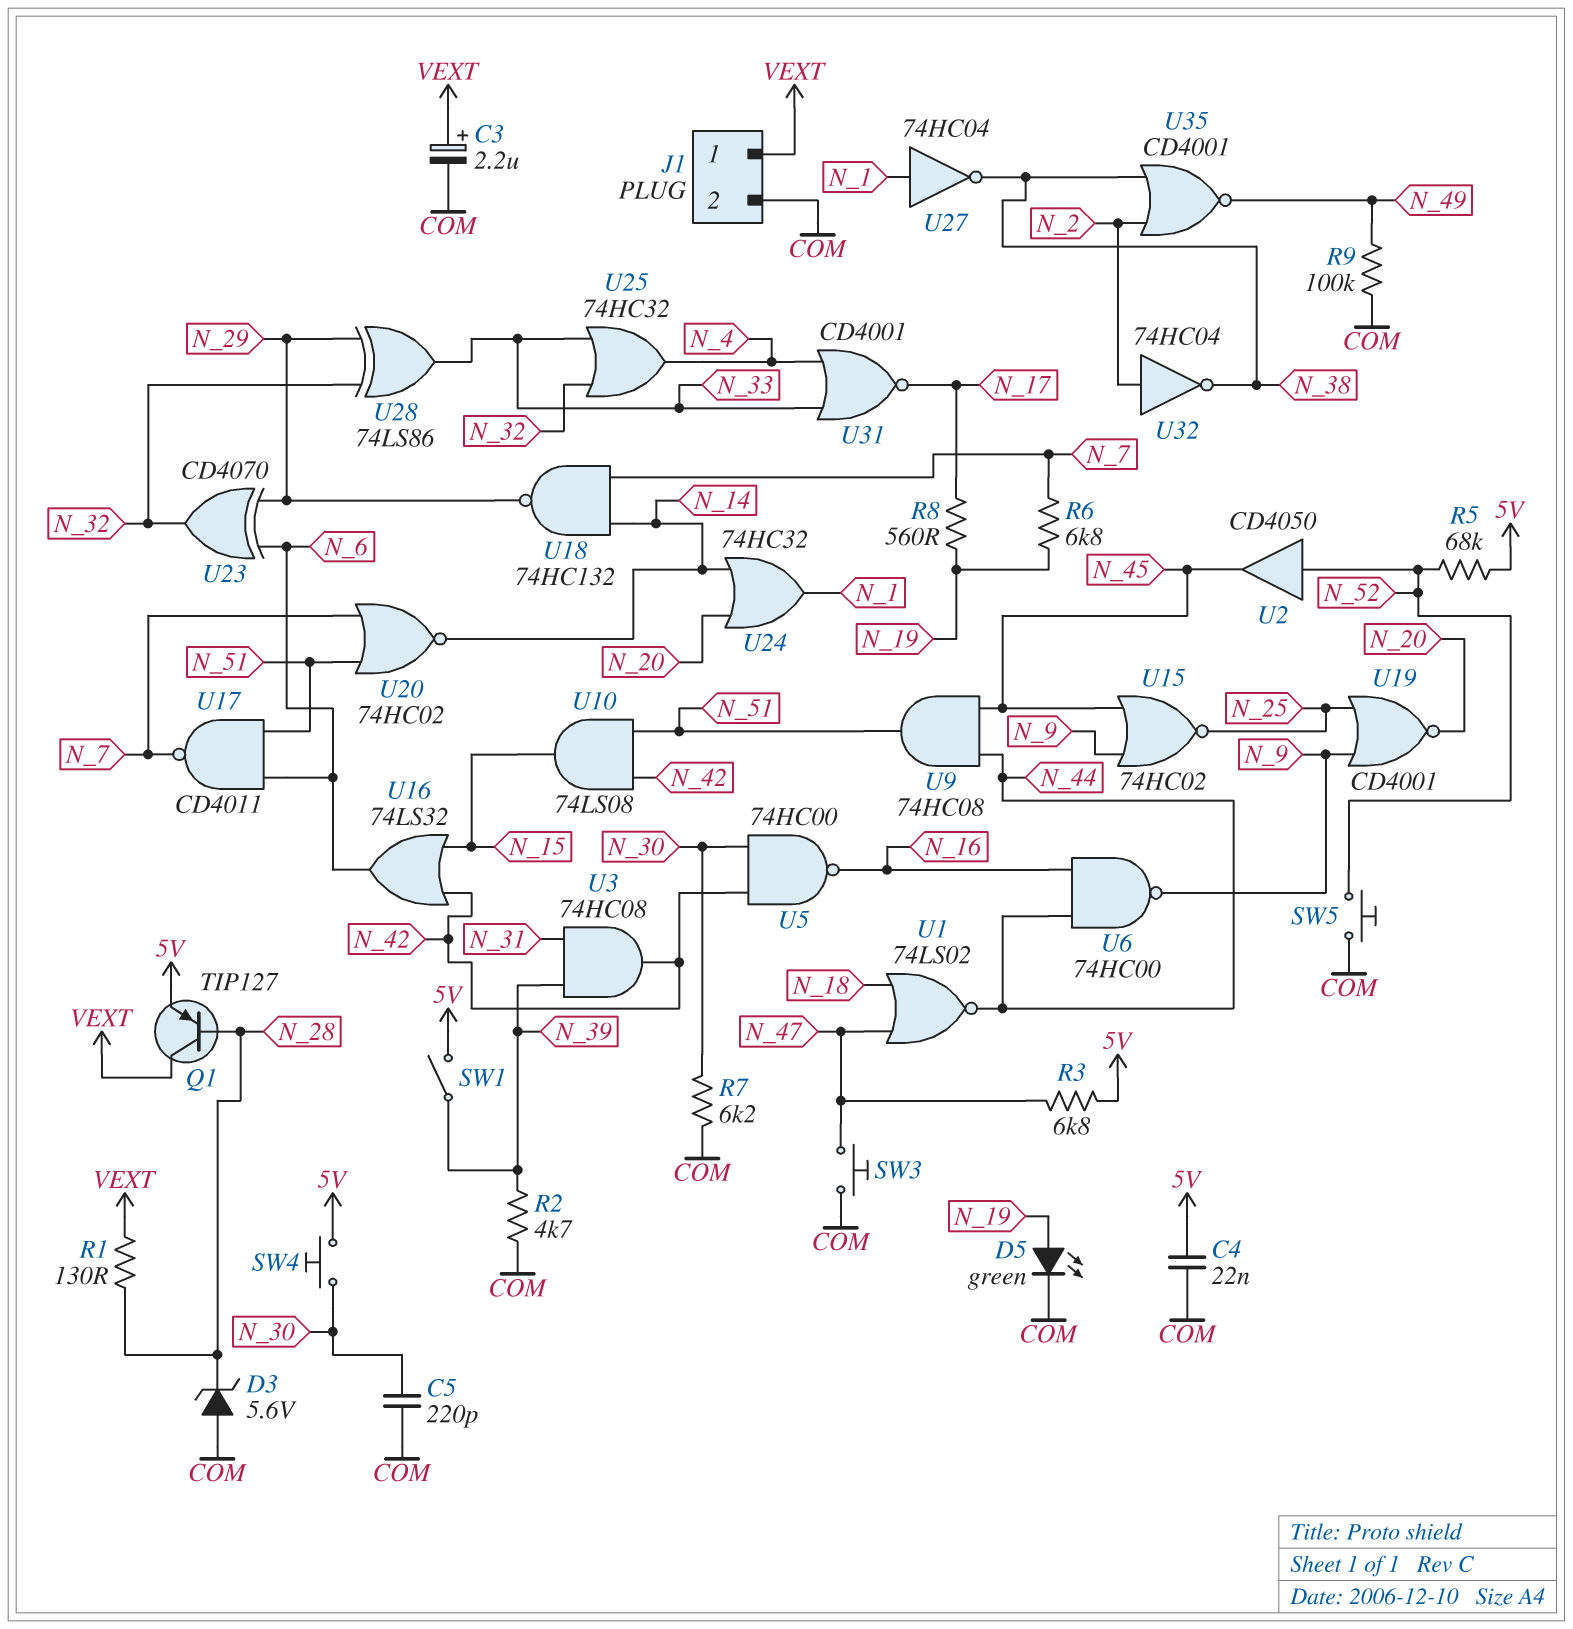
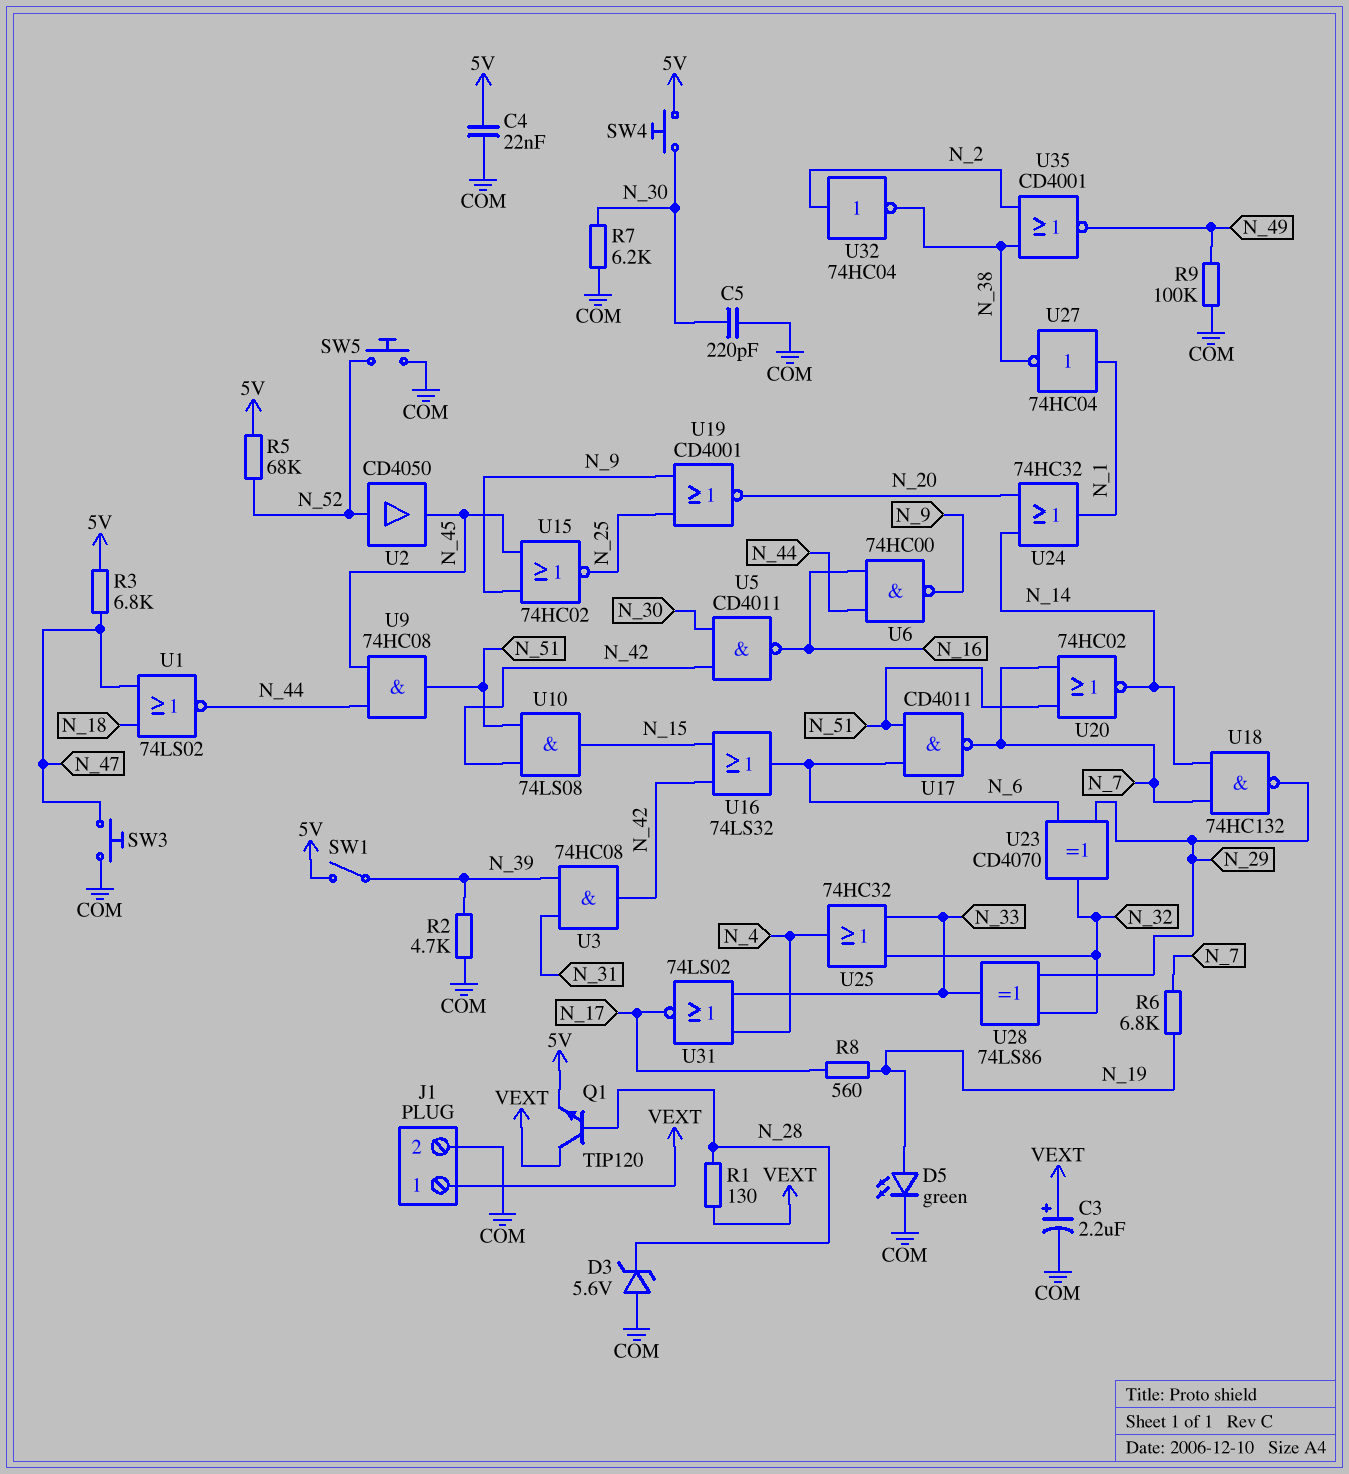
Q1: PNP TIP127 (B N_28, C VEXT, E 5V) -> NPN TIP120 (B N_28, C VEXT, E 5V)
U5: NAND 74HC00 (in N_30, in N_42, out N_16) -> NAND CD4011 (in N_30, in N_42, out N_16)
U31: NOR CD4001 (in N_4, in N_33, out N_17) -> NOR 74LS02 (in N_4, in N_33, out N_17)

